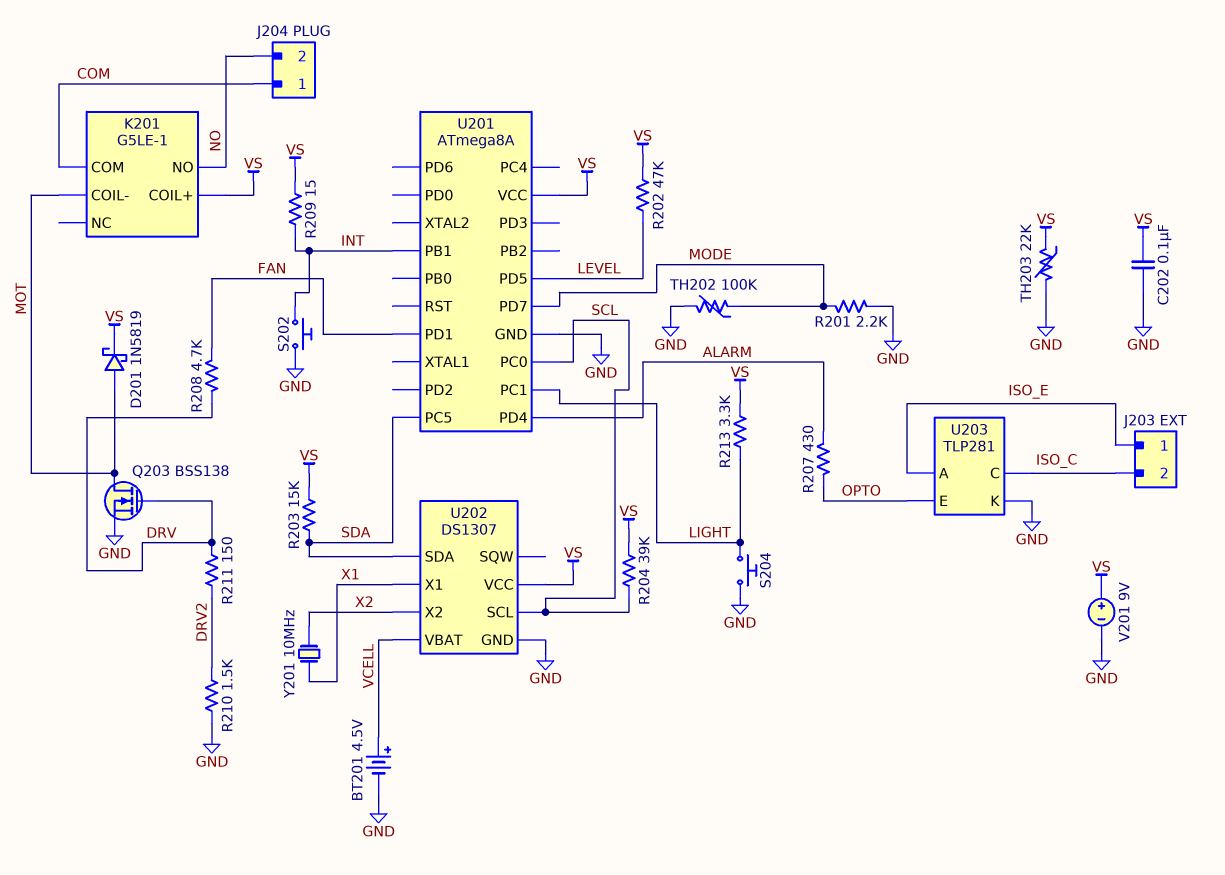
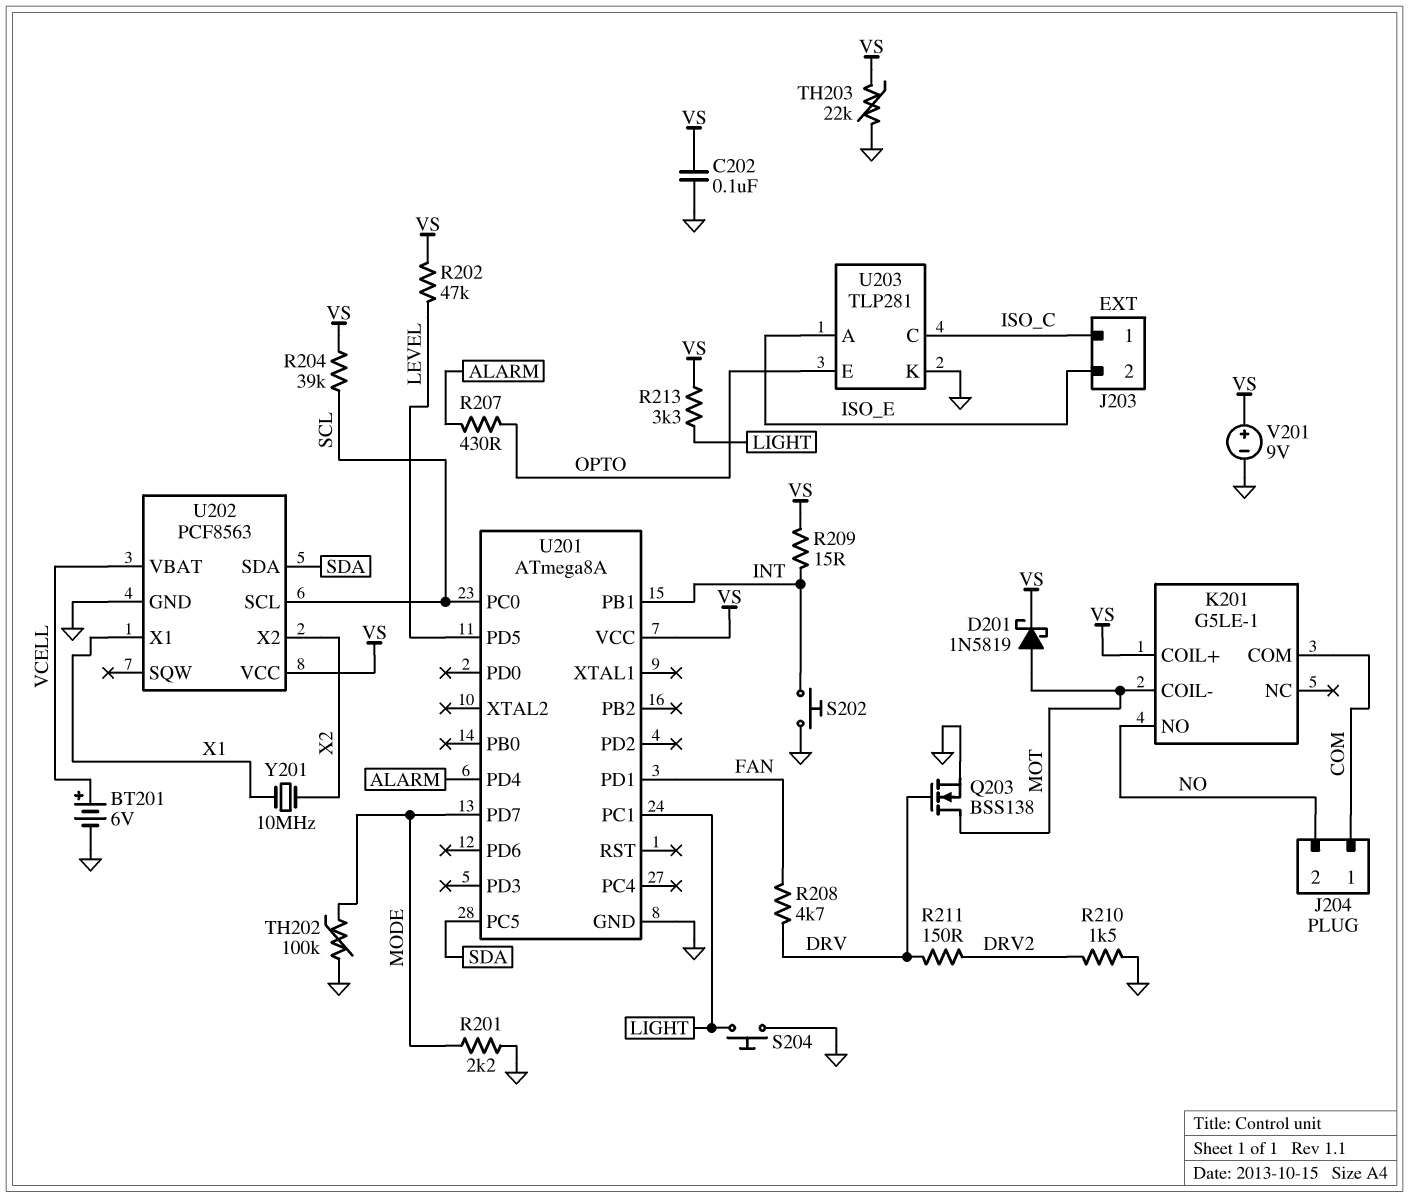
BT201: 4.5V (plus VCELL, minus GND) -> 6V (plus VCELL, minus GND)
J203 pin 1: ISO_E -> ISO_C
J203 pin 2: ISO_C -> ISO_E
R203: 15k (SDA, VS) -> none
U202: DS1307 -> PCF8563

